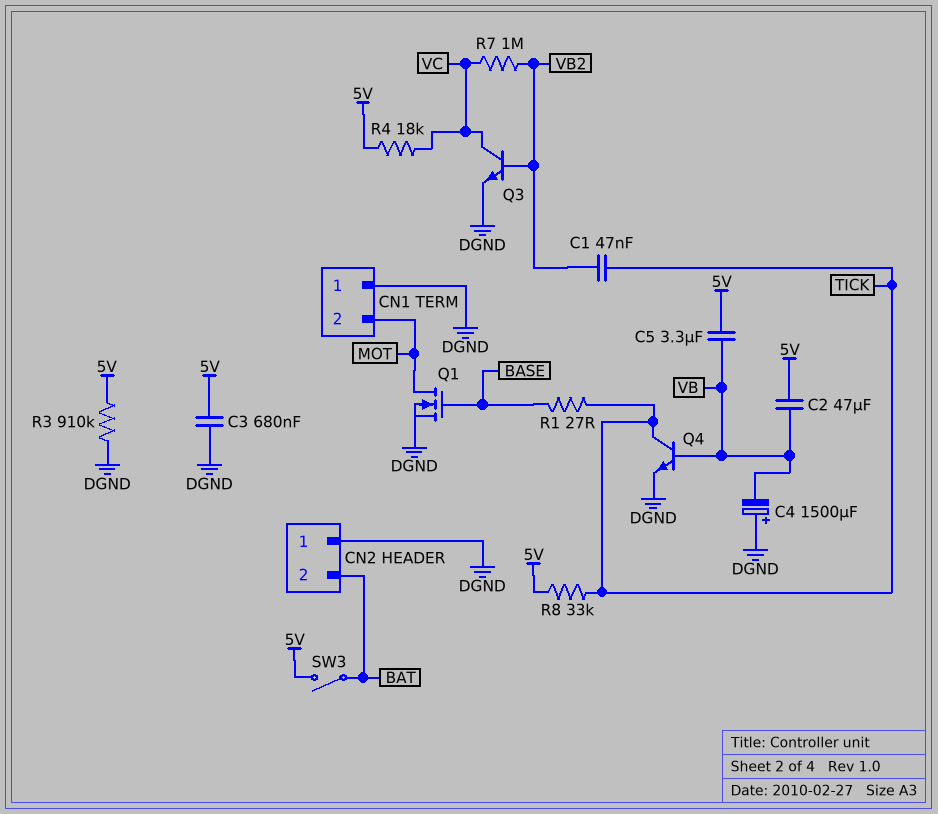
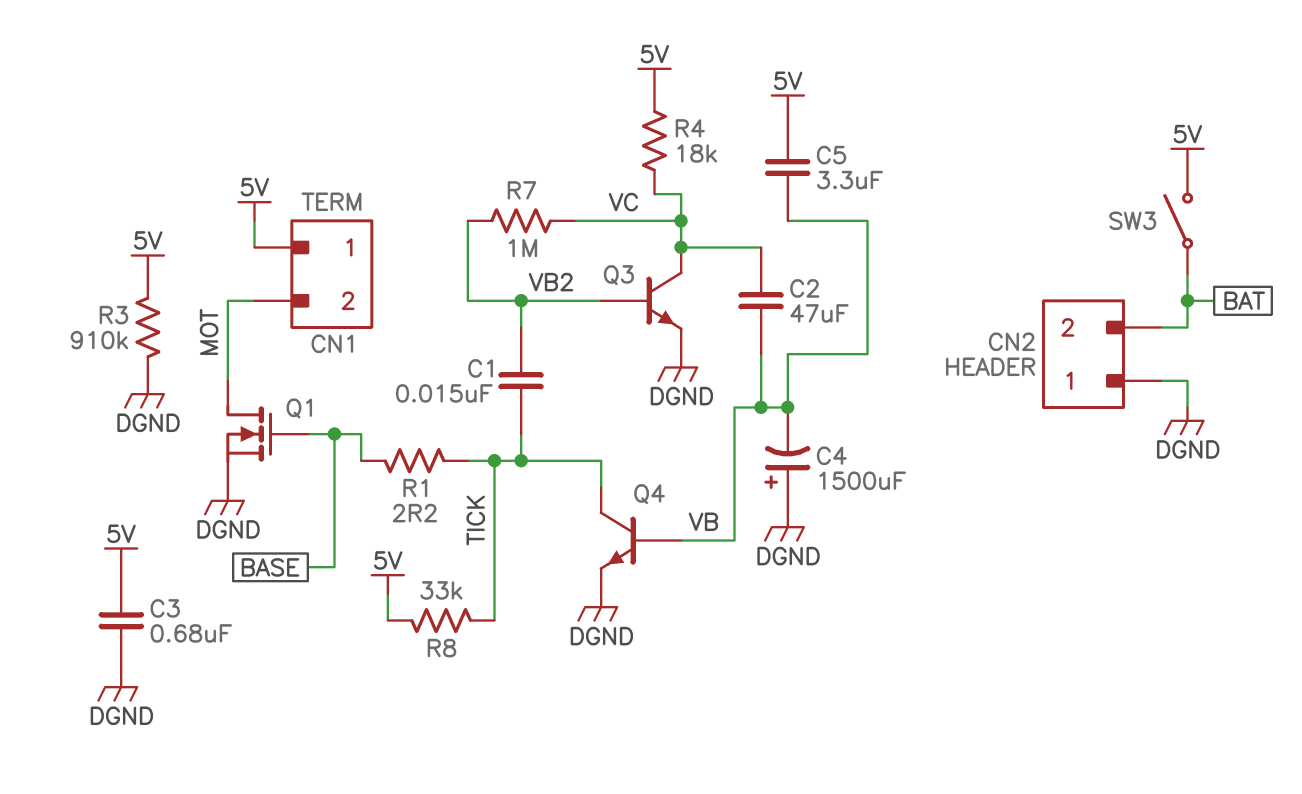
C1: 47nF (TICK, VB2) -> 15nF (TICK, VB2)
C2: 47uF (5V, VB) -> 47uF (VB, VC)
CN1 pin 1: DGND -> 5V
R1: 27 (BASE, TICK) -> 2.2 (BASE, TICK)

